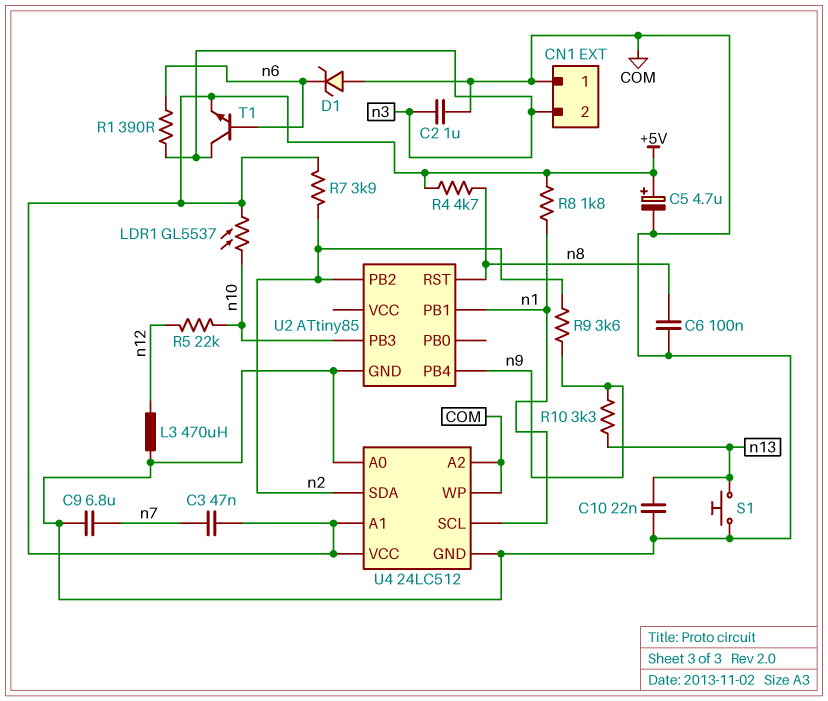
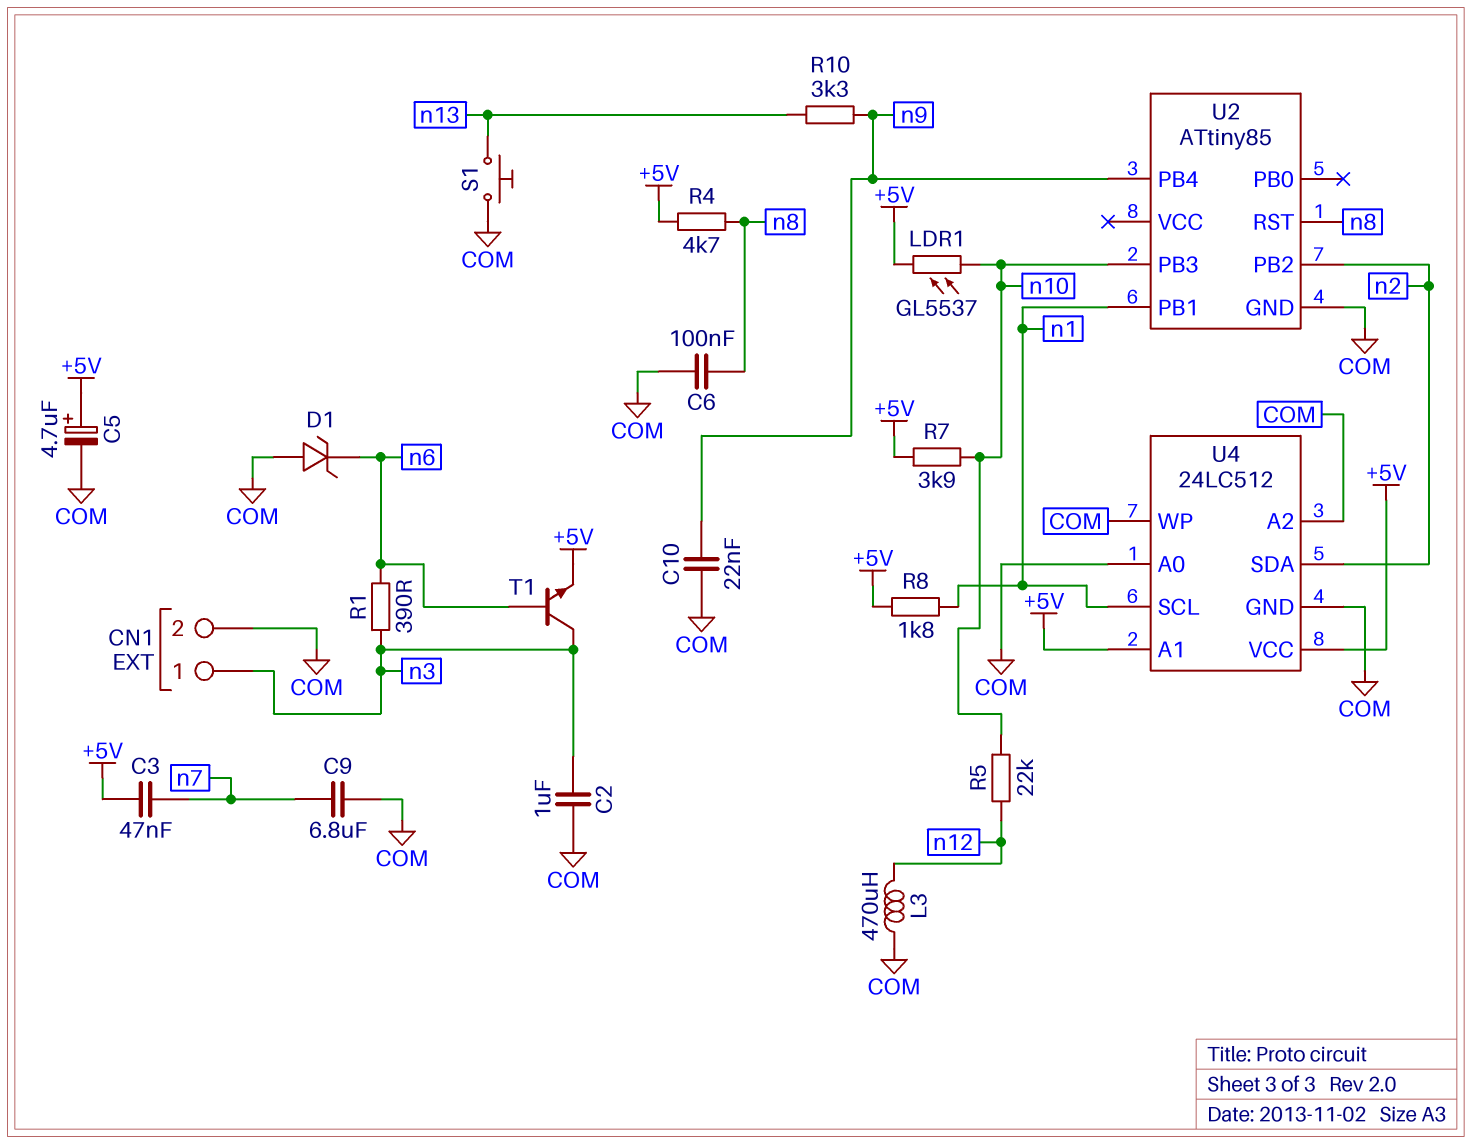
C10: 22nF (COM, n13) -> 22nF (COM, n9)
CN1 pin 1: COM -> n3
CN1 pin 2: n3 -> COM
R7: 3.9k (+5V, n2) -> 3.9k (+5V, n10)
R9: 3.6k (n2, n9) -> none

